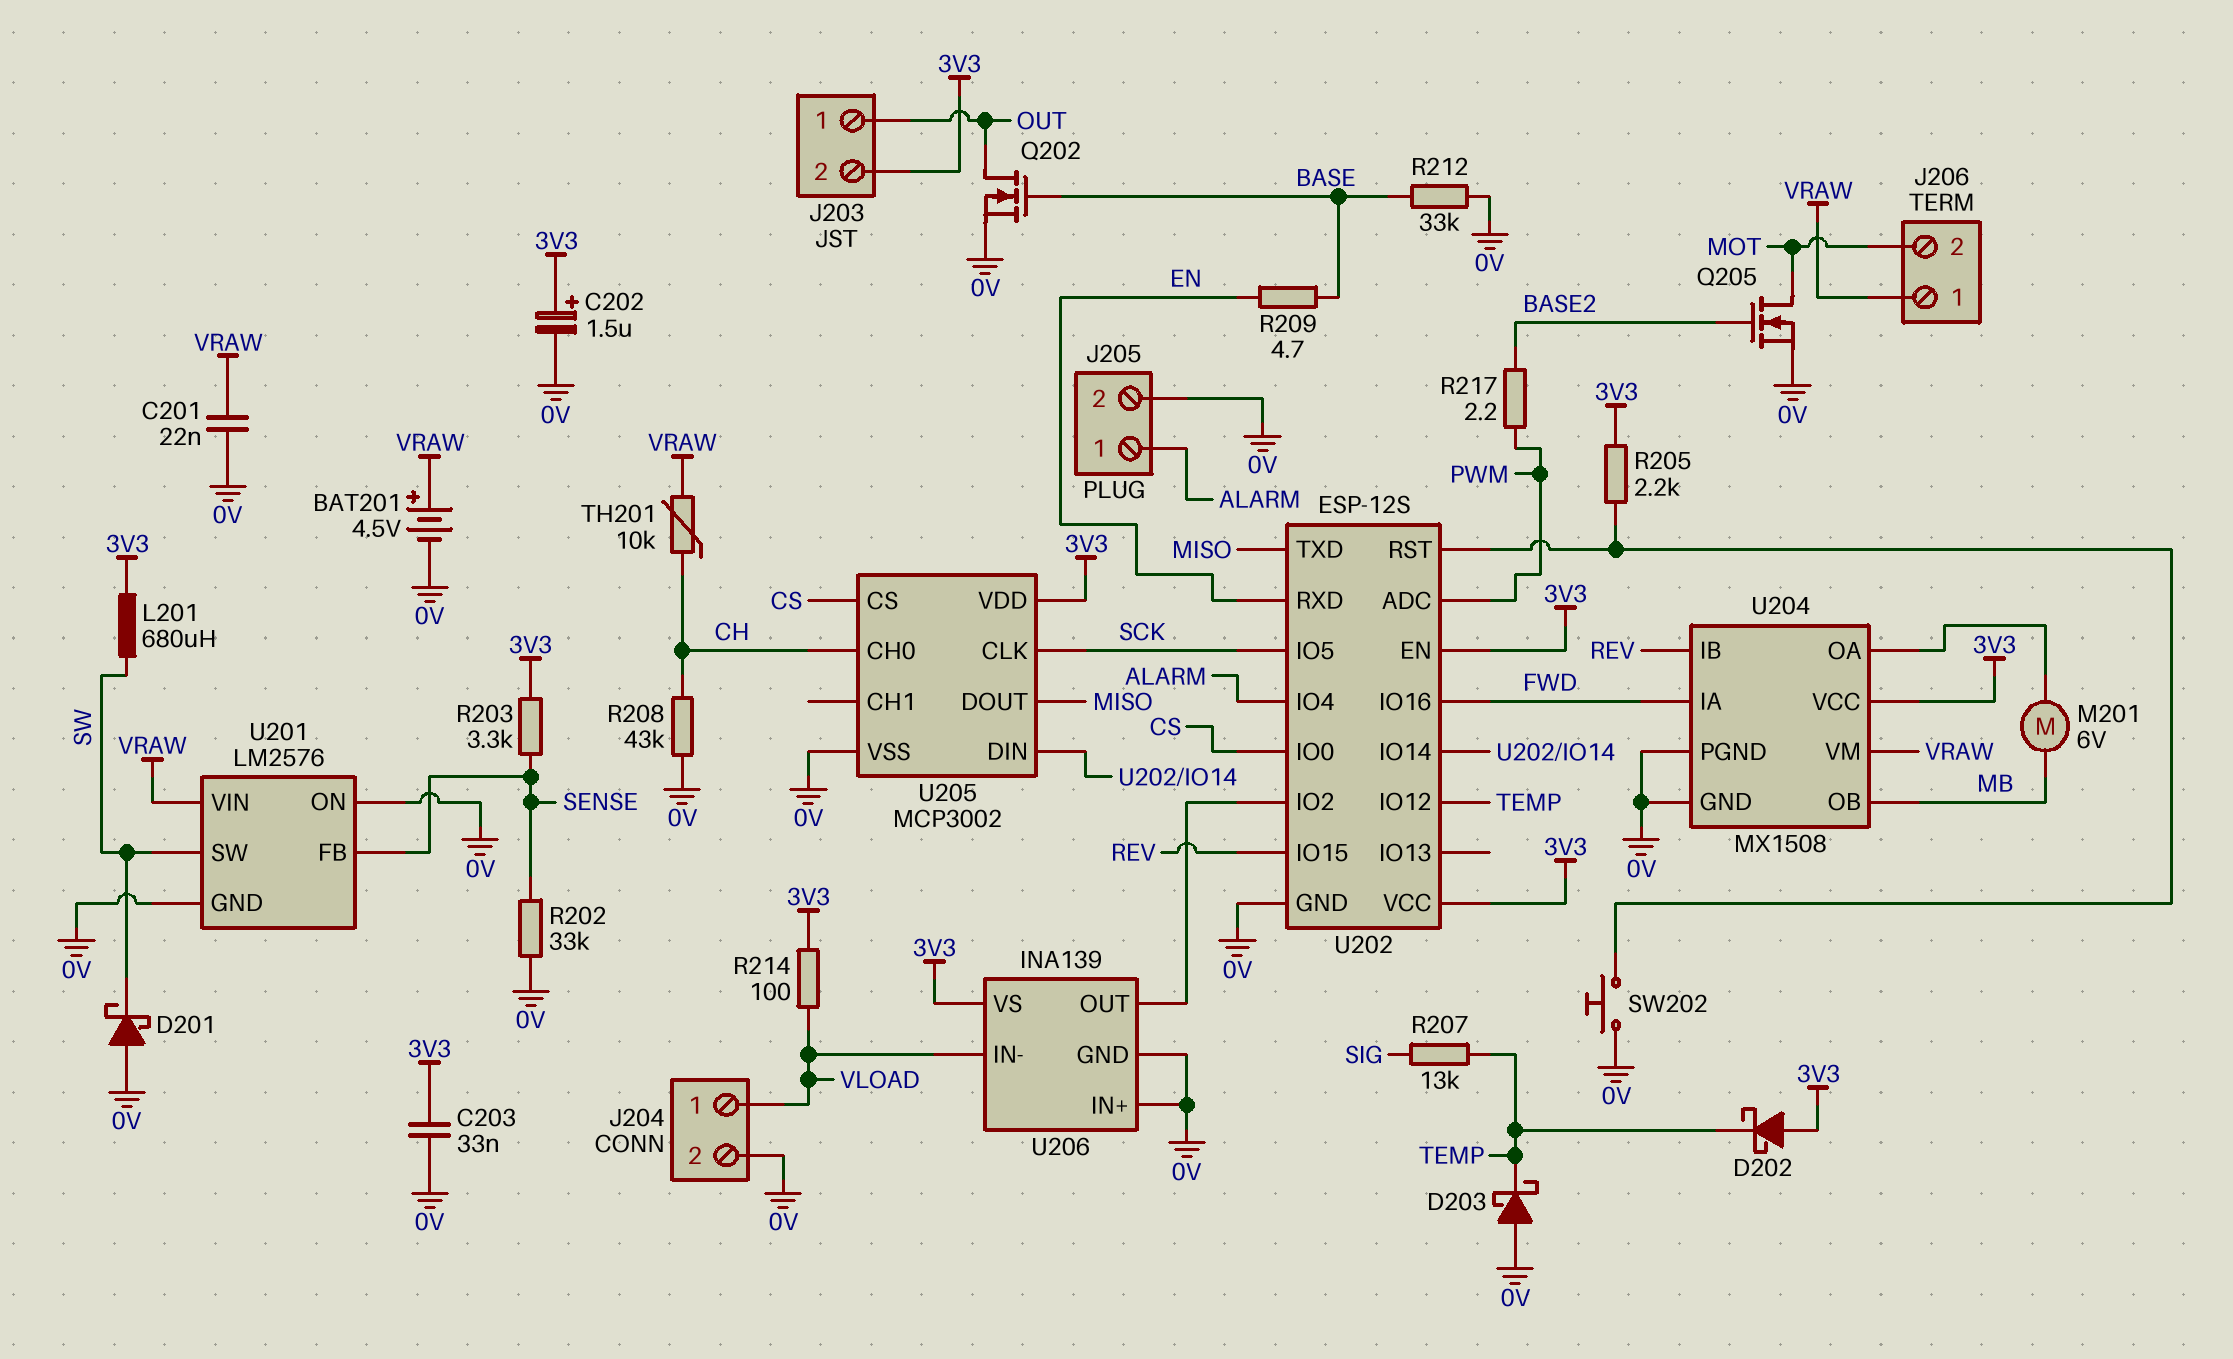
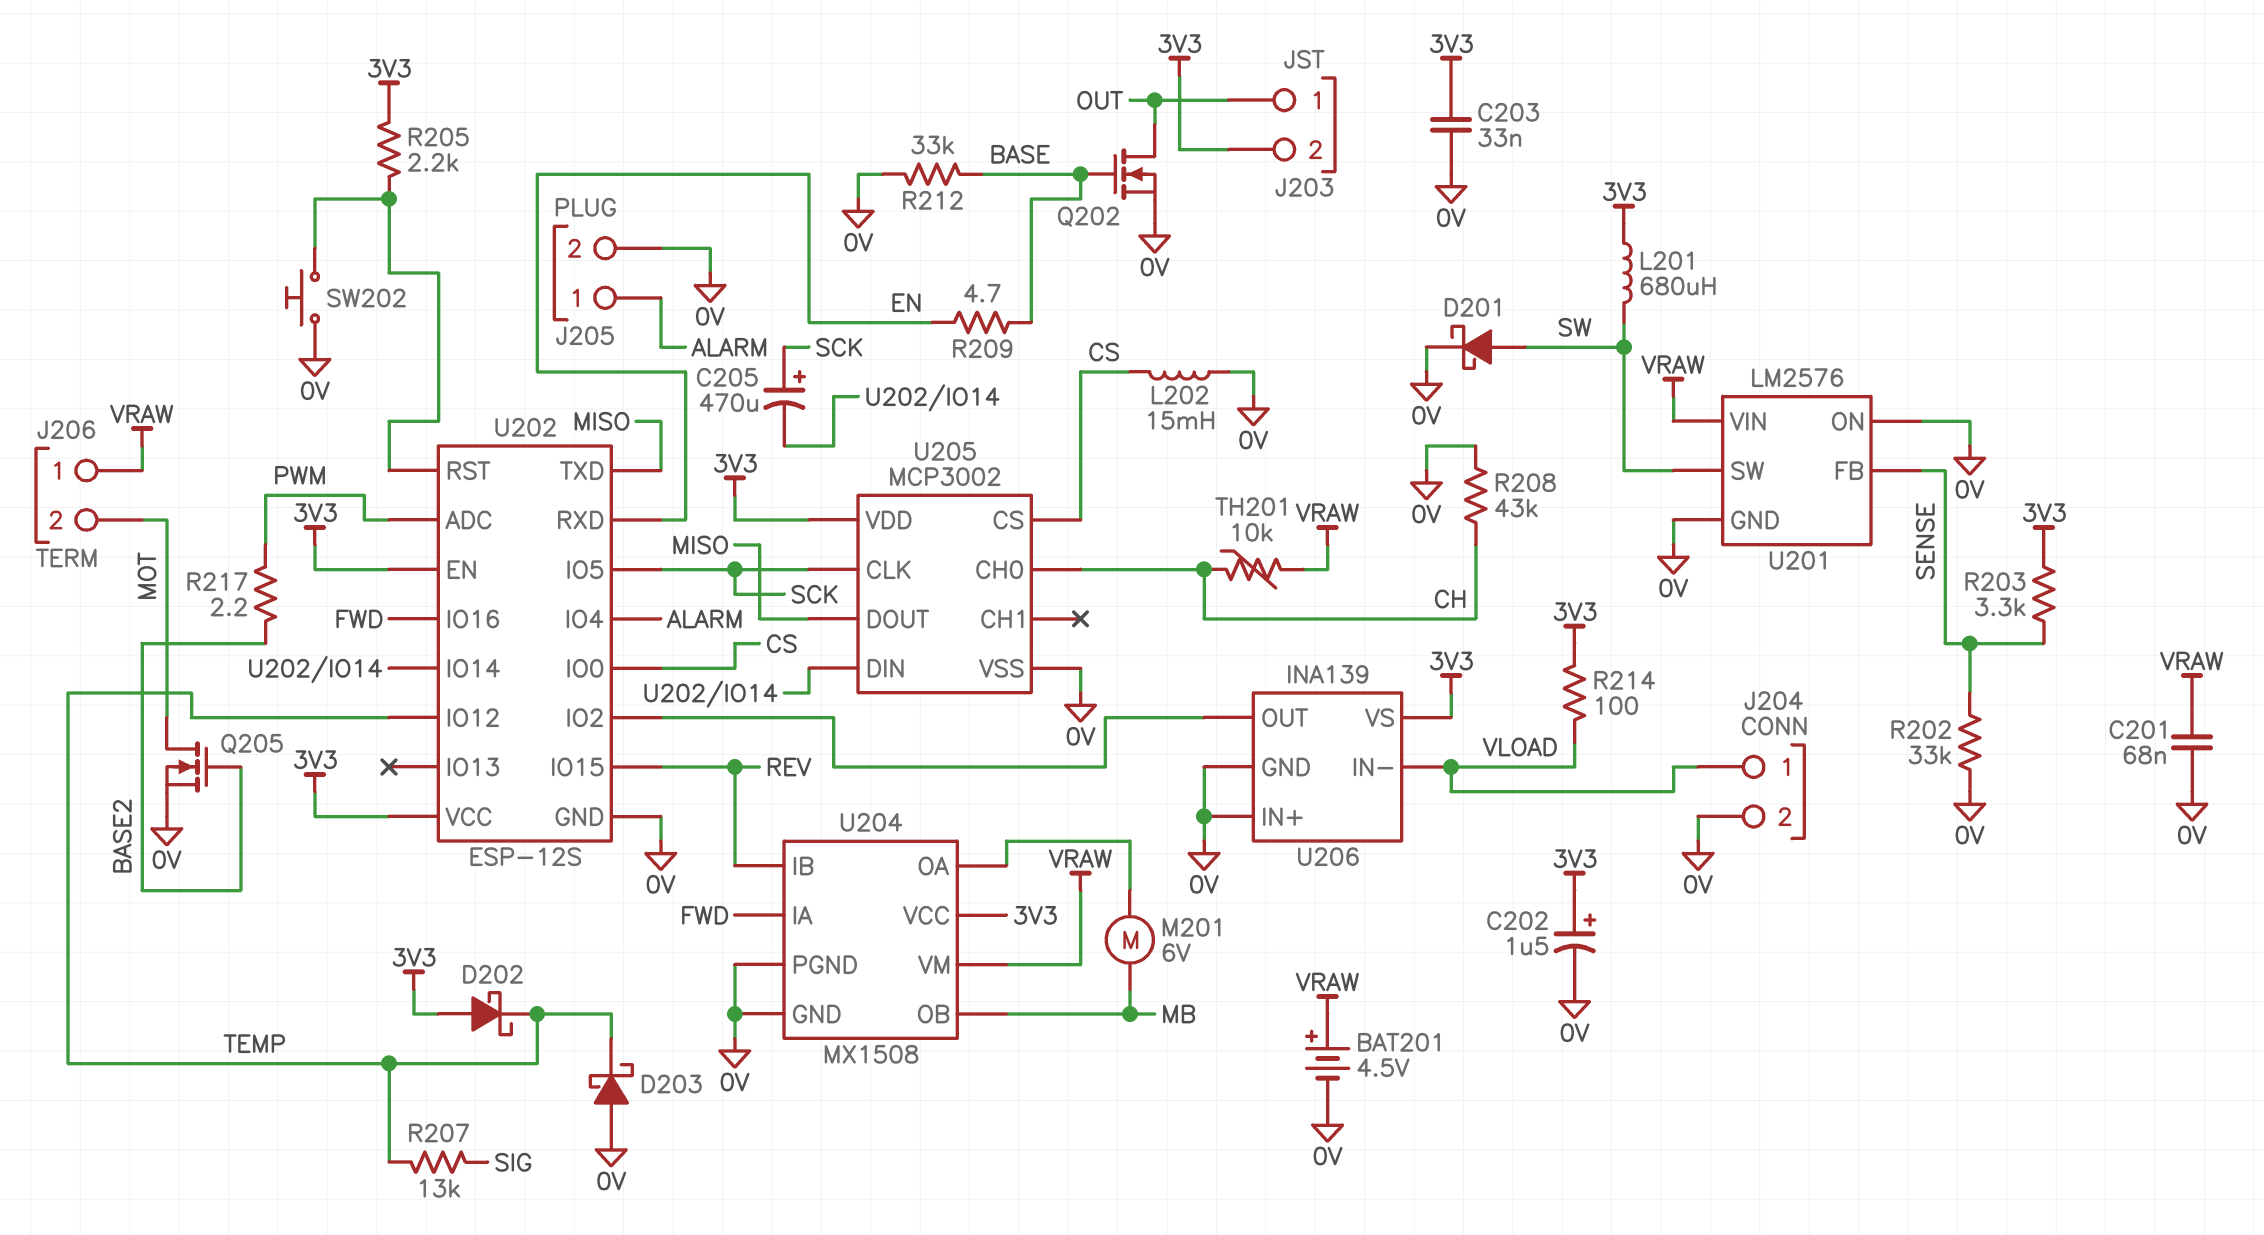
C201: 22nF (0V, VRAW) -> 68nF (0V, VRAW)
C205: none -> 470uF (plus SCK, minus U202/IO14)
D201: schottky (A 0V, K SW) -> schottky (A SW, K 0V)
L202: none -> 15mH (0V, CS)

